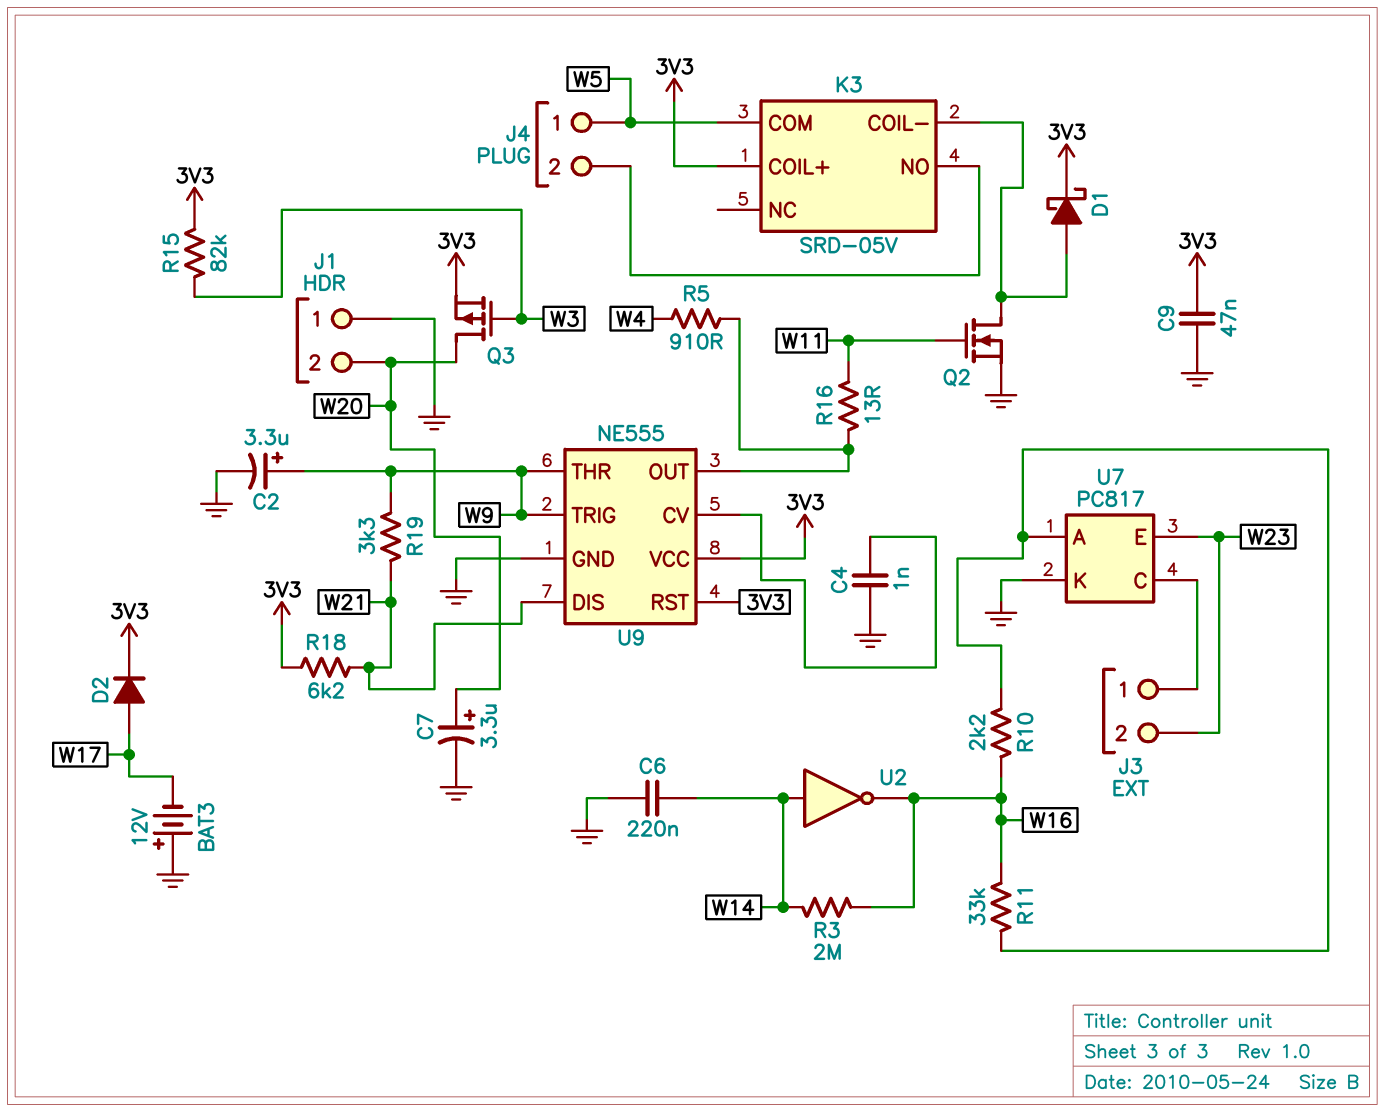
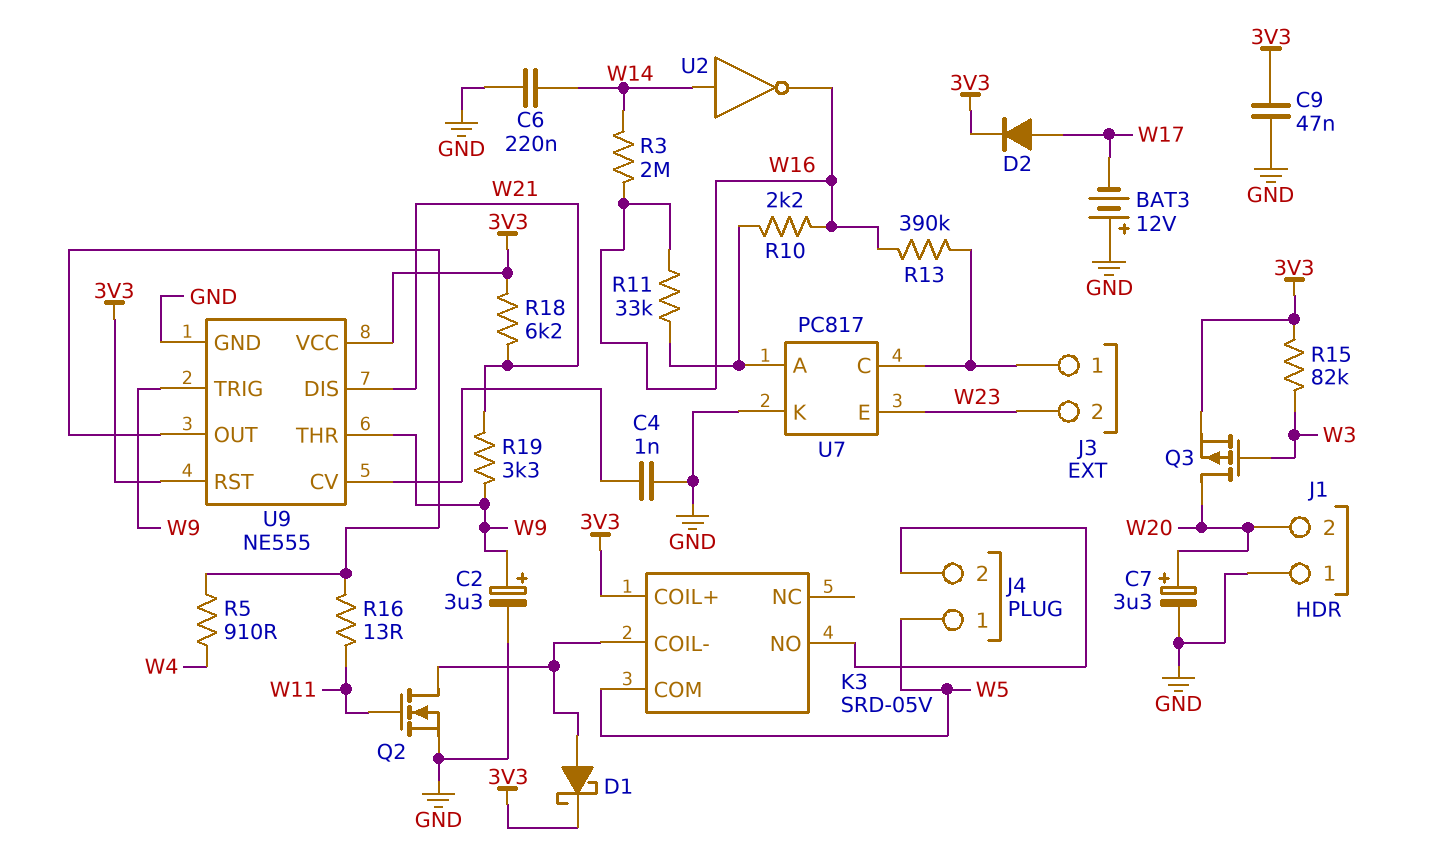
R13: none -> 390k (J3/1, W16)

